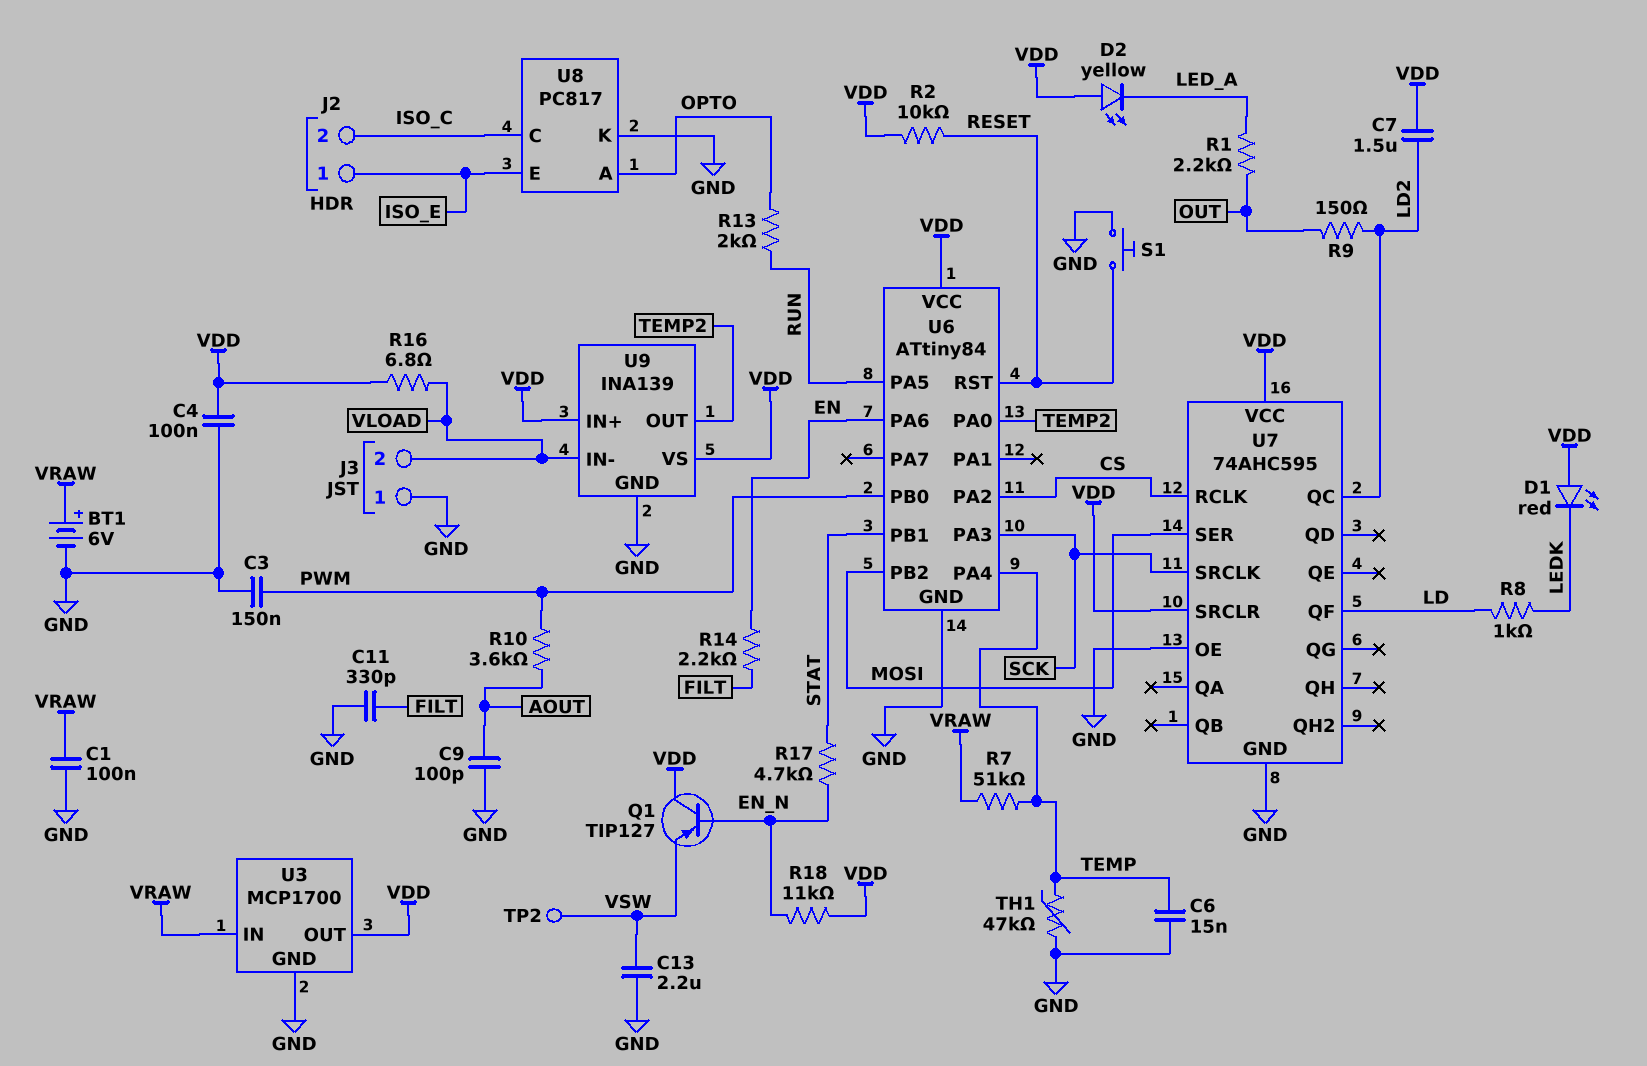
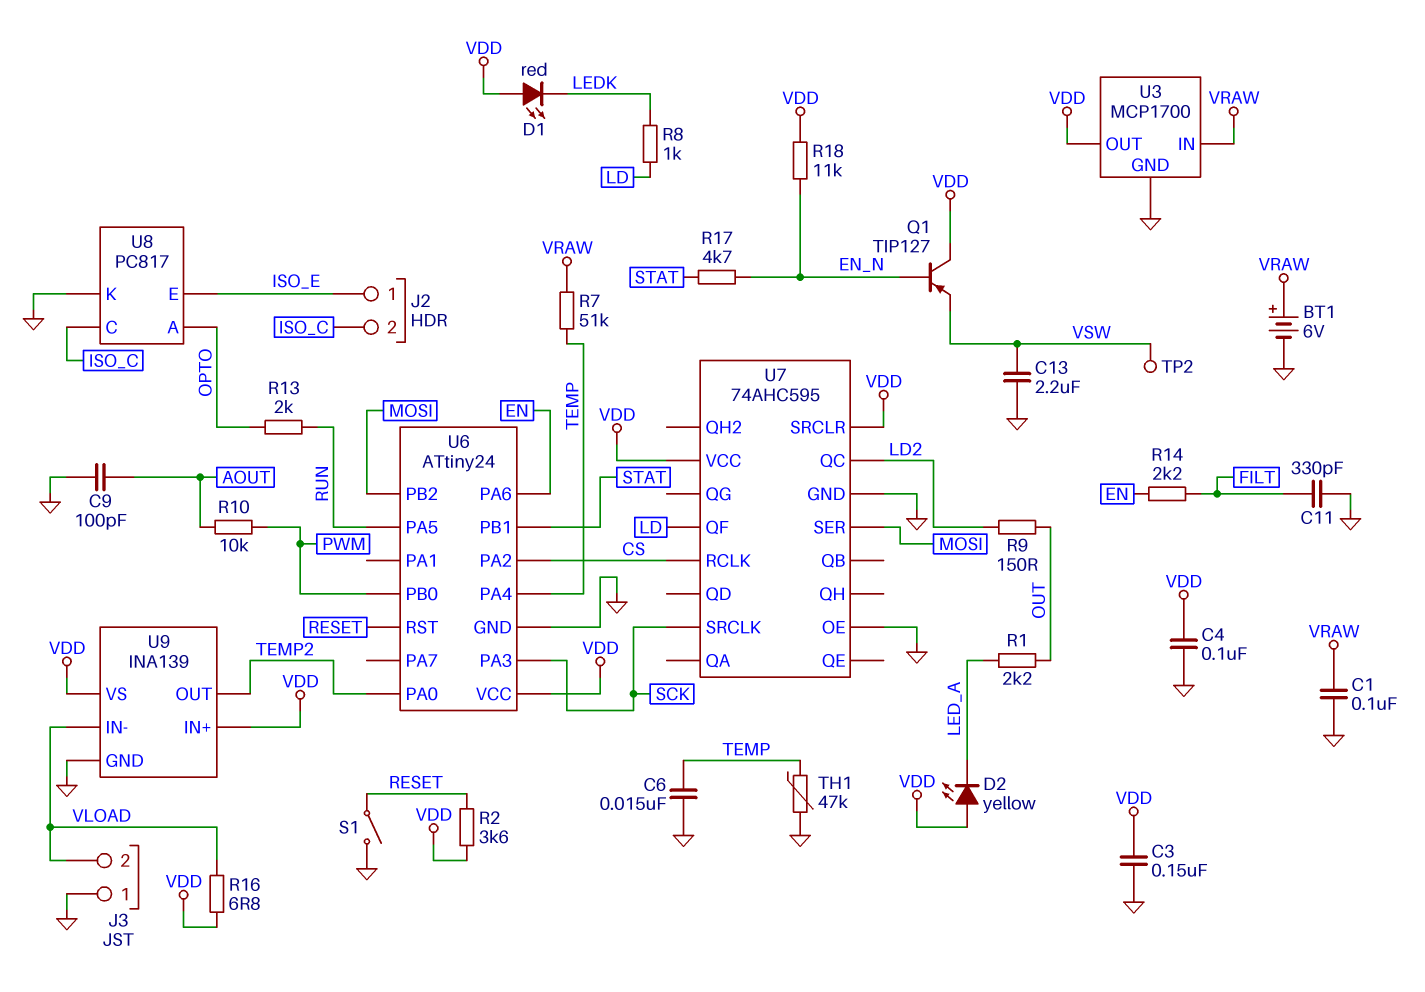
C3: 150nF (GND, PWM) -> 150nF (GND, VDD)
C7: 1.5uF (LD2, VDD) -> none
R2: 10k (RESET, VDD) -> 3.6k (RESET, VDD)
R10: 3.6k (AOUT, PWM) -> 10k (AOUT, PWM)
S1: button (GND, RESET) -> switch (GND, RESET)
U6: ATtiny84 -> ATtiny24

